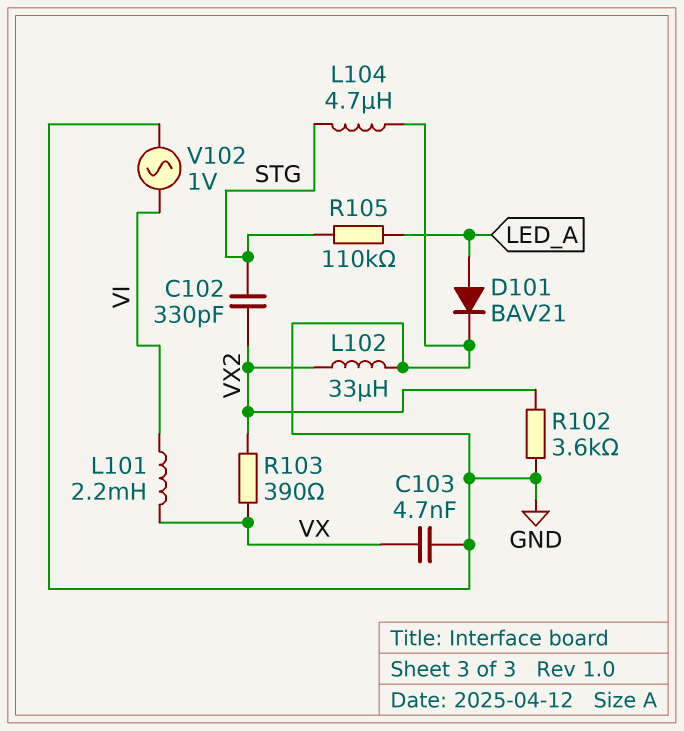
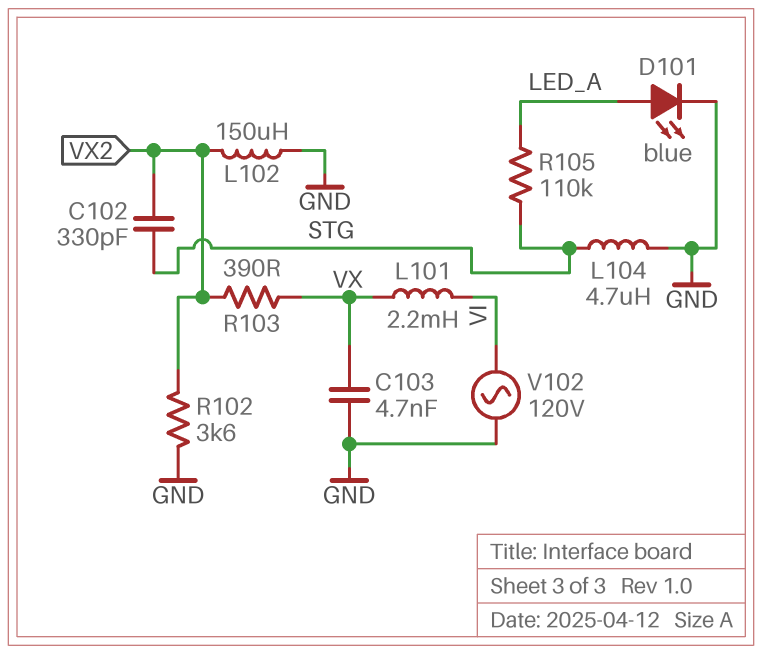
D101: diode BAV21 (A LED_A, K GND) -> LED blue (A LED_A, K GND)
L102: 33uH (GND, VX2) -> 150uH (GND, VX2)
V102: AC 1V (GND, VI) -> AC 120V (GND, VI)

